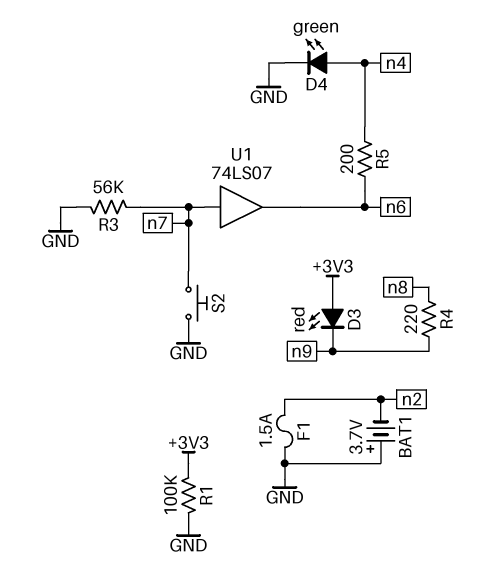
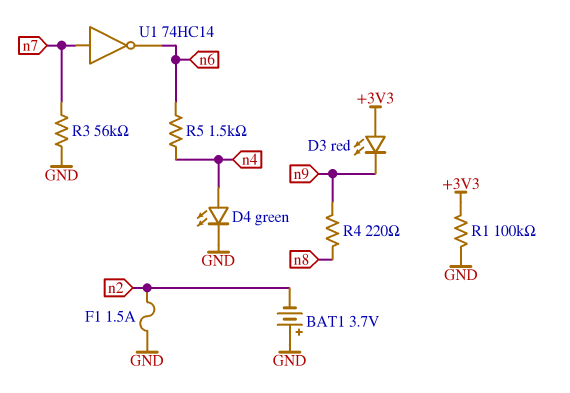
R5: 200 (n4, n6) -> 1.5k (n4, n6)
S2: button (GND, n7) -> none
U1: buffer 74LS07 (in n7, out n6) -> NOT 74HC14 (in n7, out n6)

